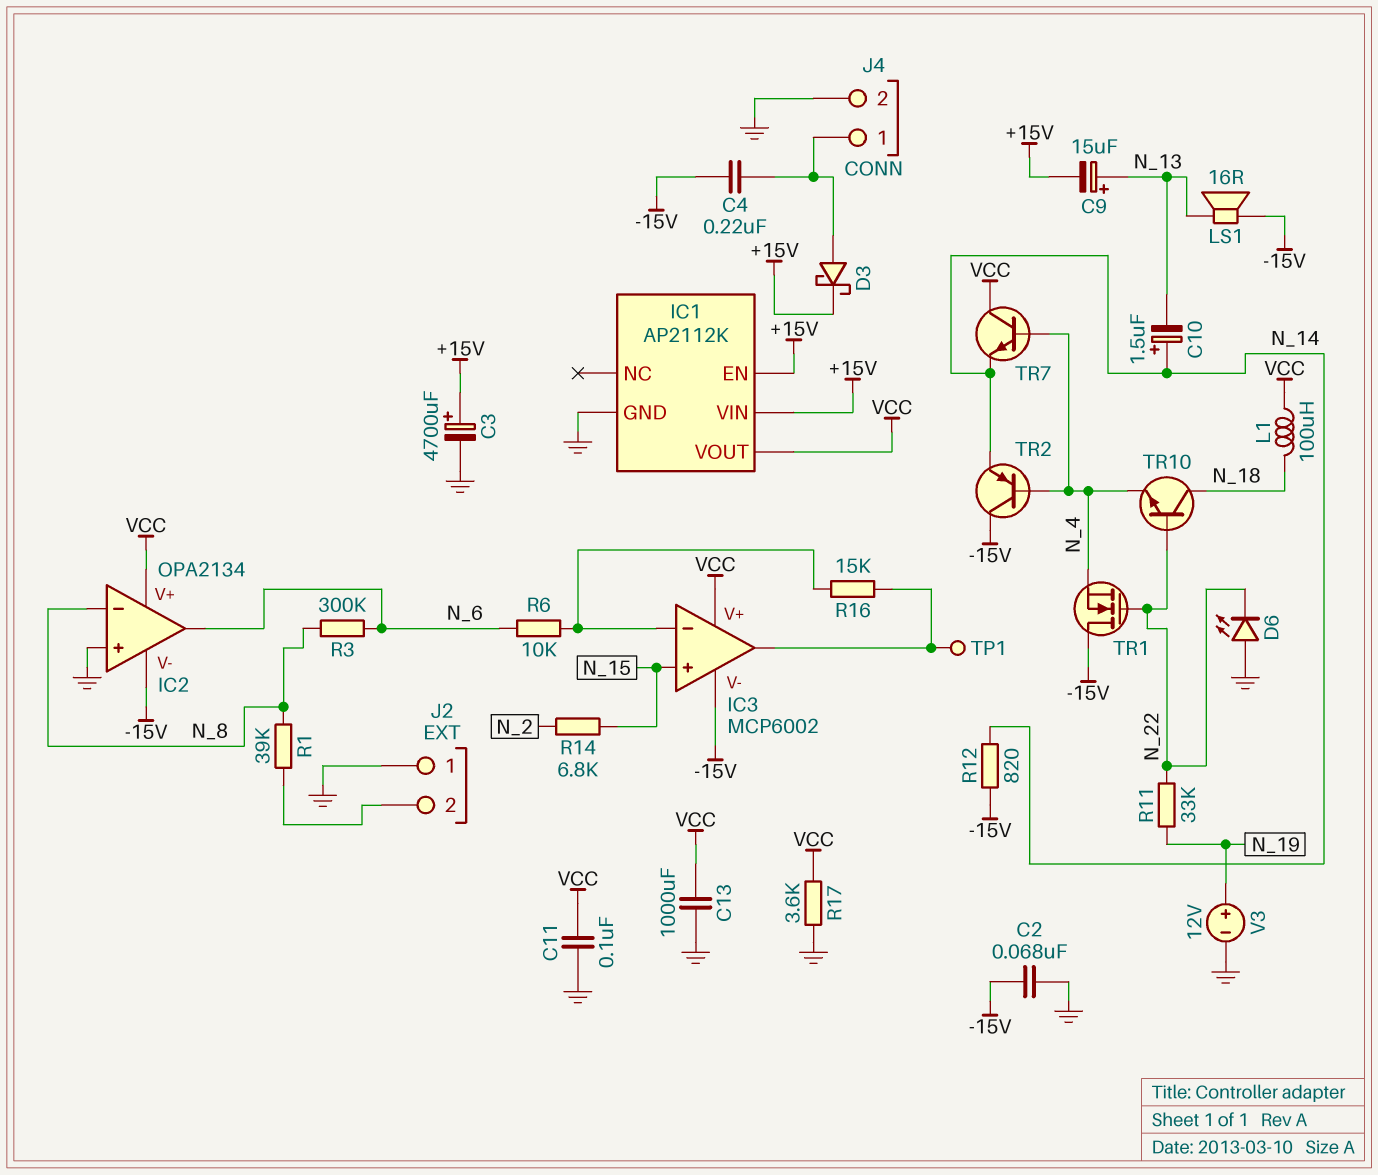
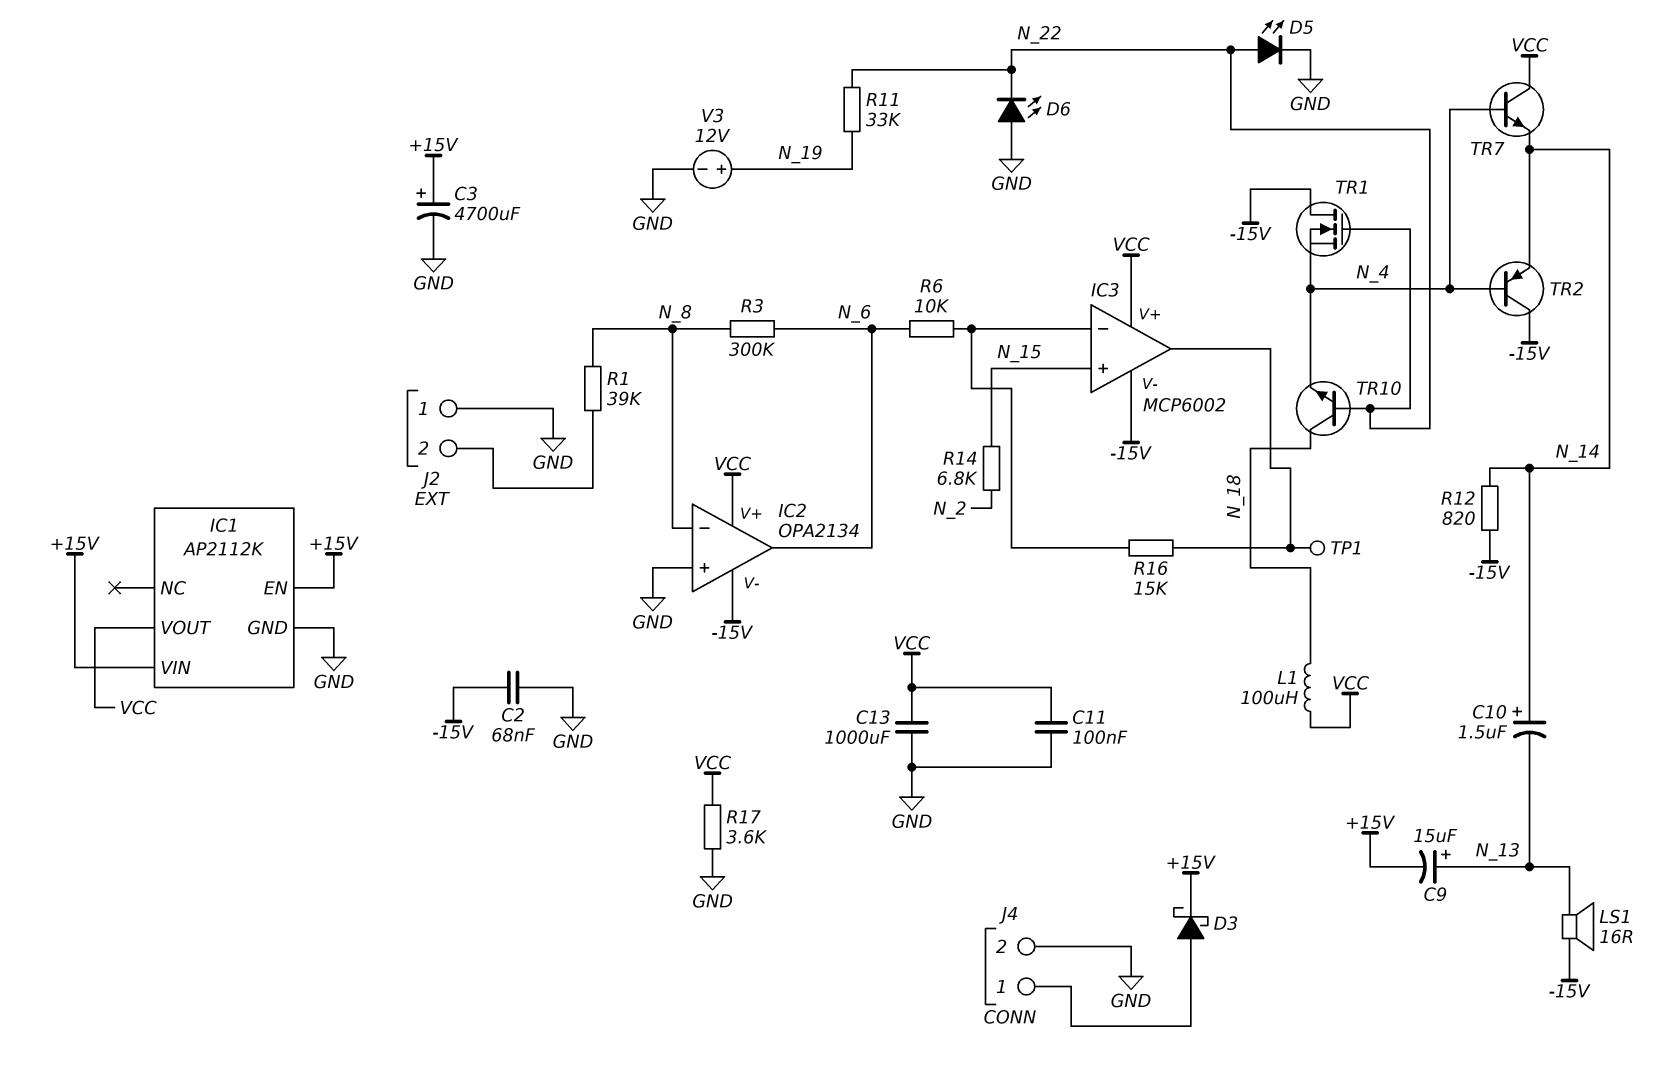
C4: 220nF (-15V, J4/1) -> none
D5: none -> LED (A N_22, K GND)

